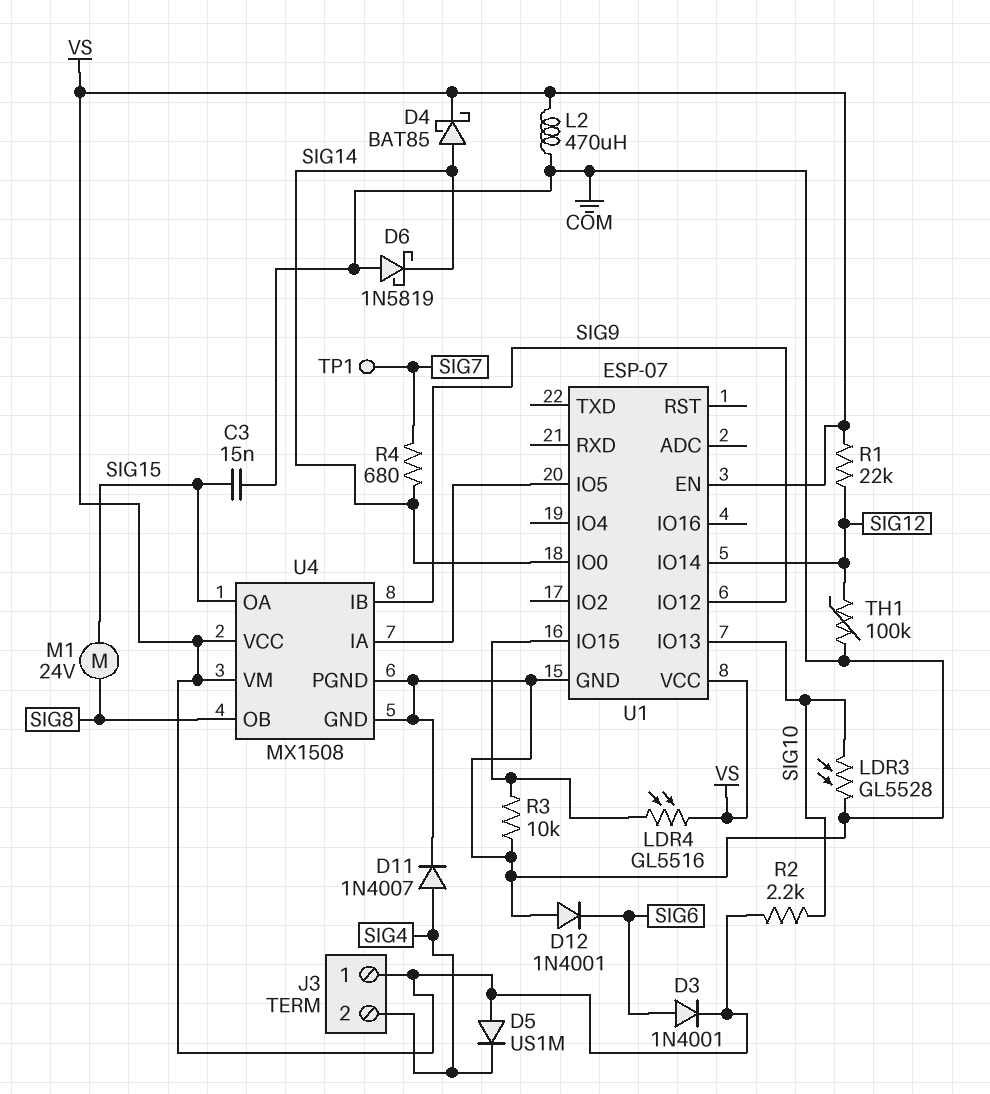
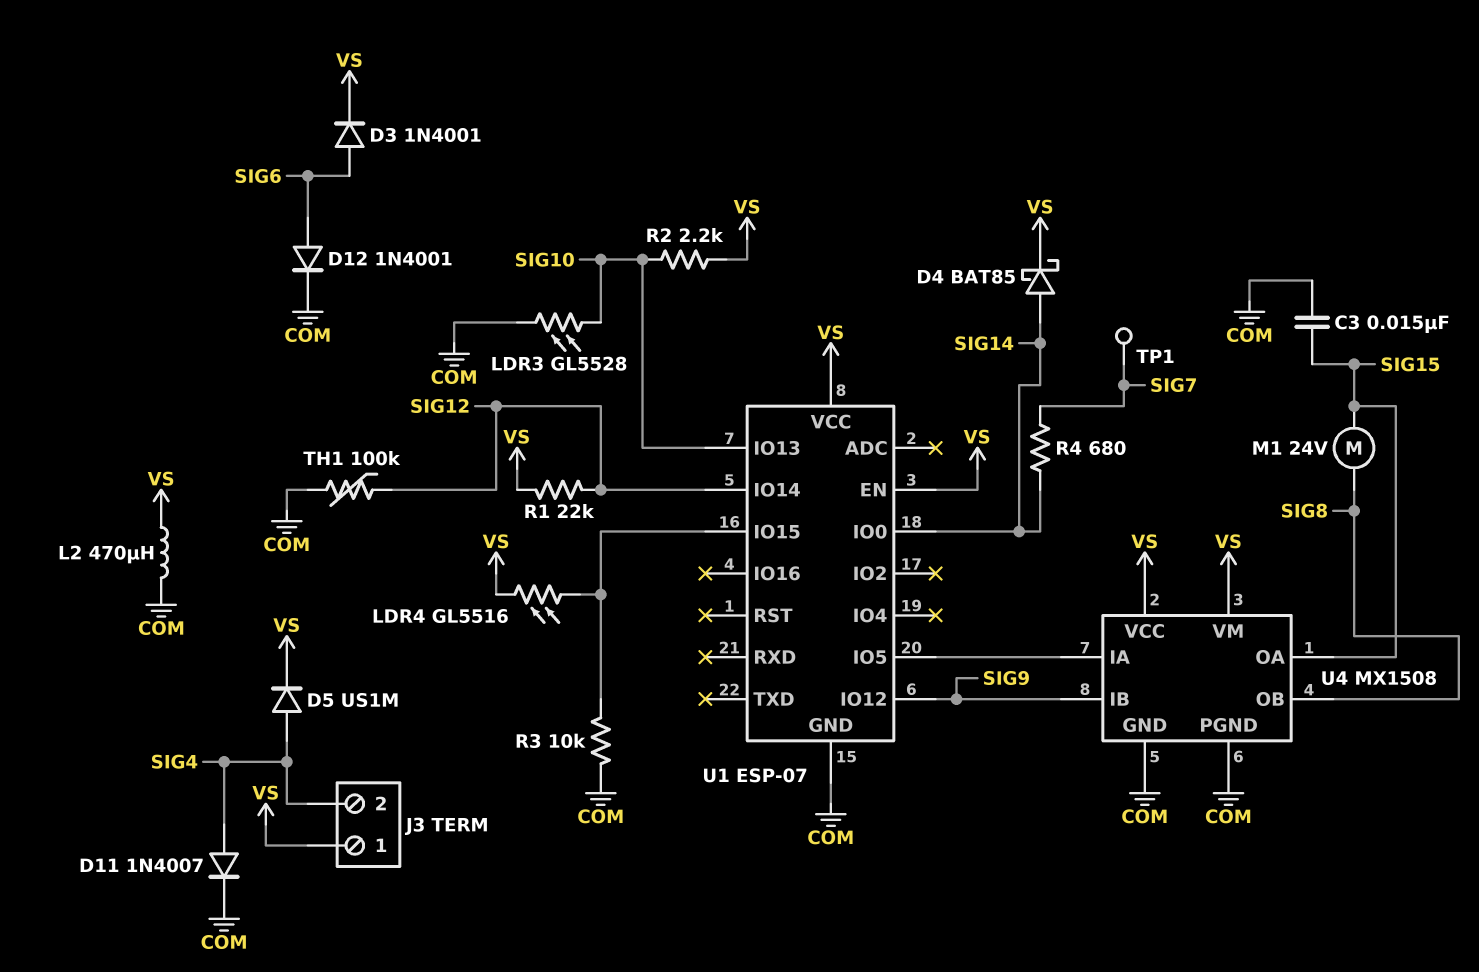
D5: diode US1M (A VS, K SIG4) -> diode US1M (A SIG4, K VS)
D6: schottky 1N5819 (A COM, K SIG14) -> none
D12: diode 1N4001 (A COM, K SIG6) -> diode 1N4001 (A SIG6, K COM)

